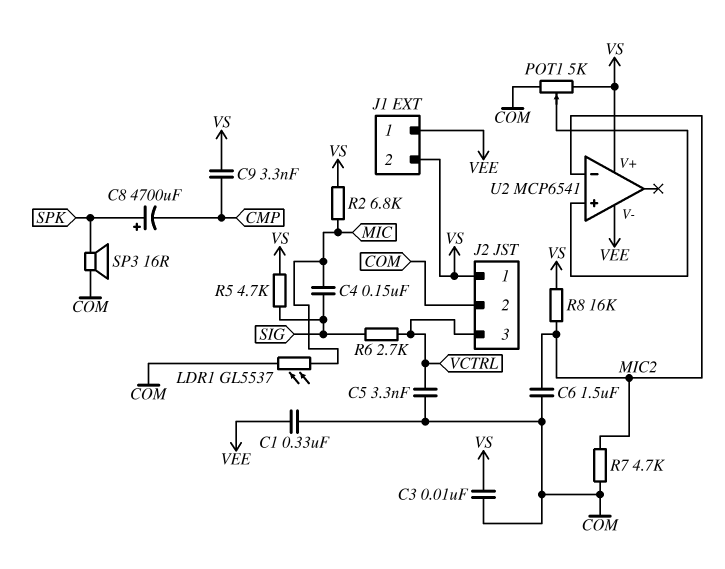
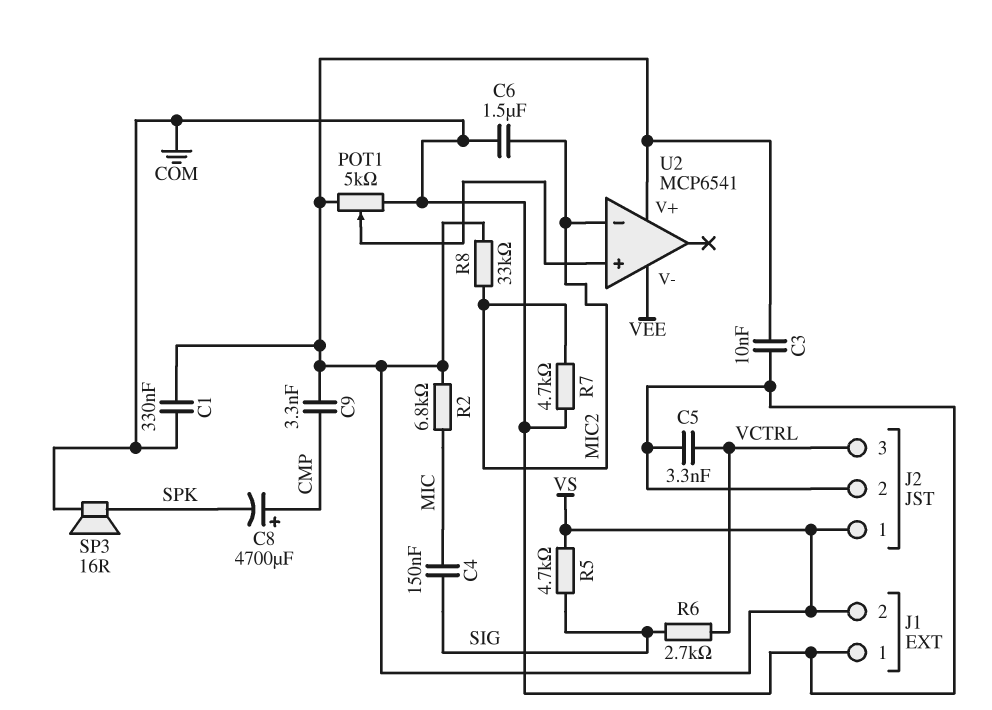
C1: 330nF (COM, VEE) -> 330nF (COM, VS)
C8: 4700uF (plus SPK, minus CMP) -> 4700uF (plus CMP, minus SPK)
J1 pin 1: VEE -> COM
LDR1: GL5537 (COM, MIC) -> none
R8: 16k (MIC2, VS) -> 33k (MIC2, VS)

